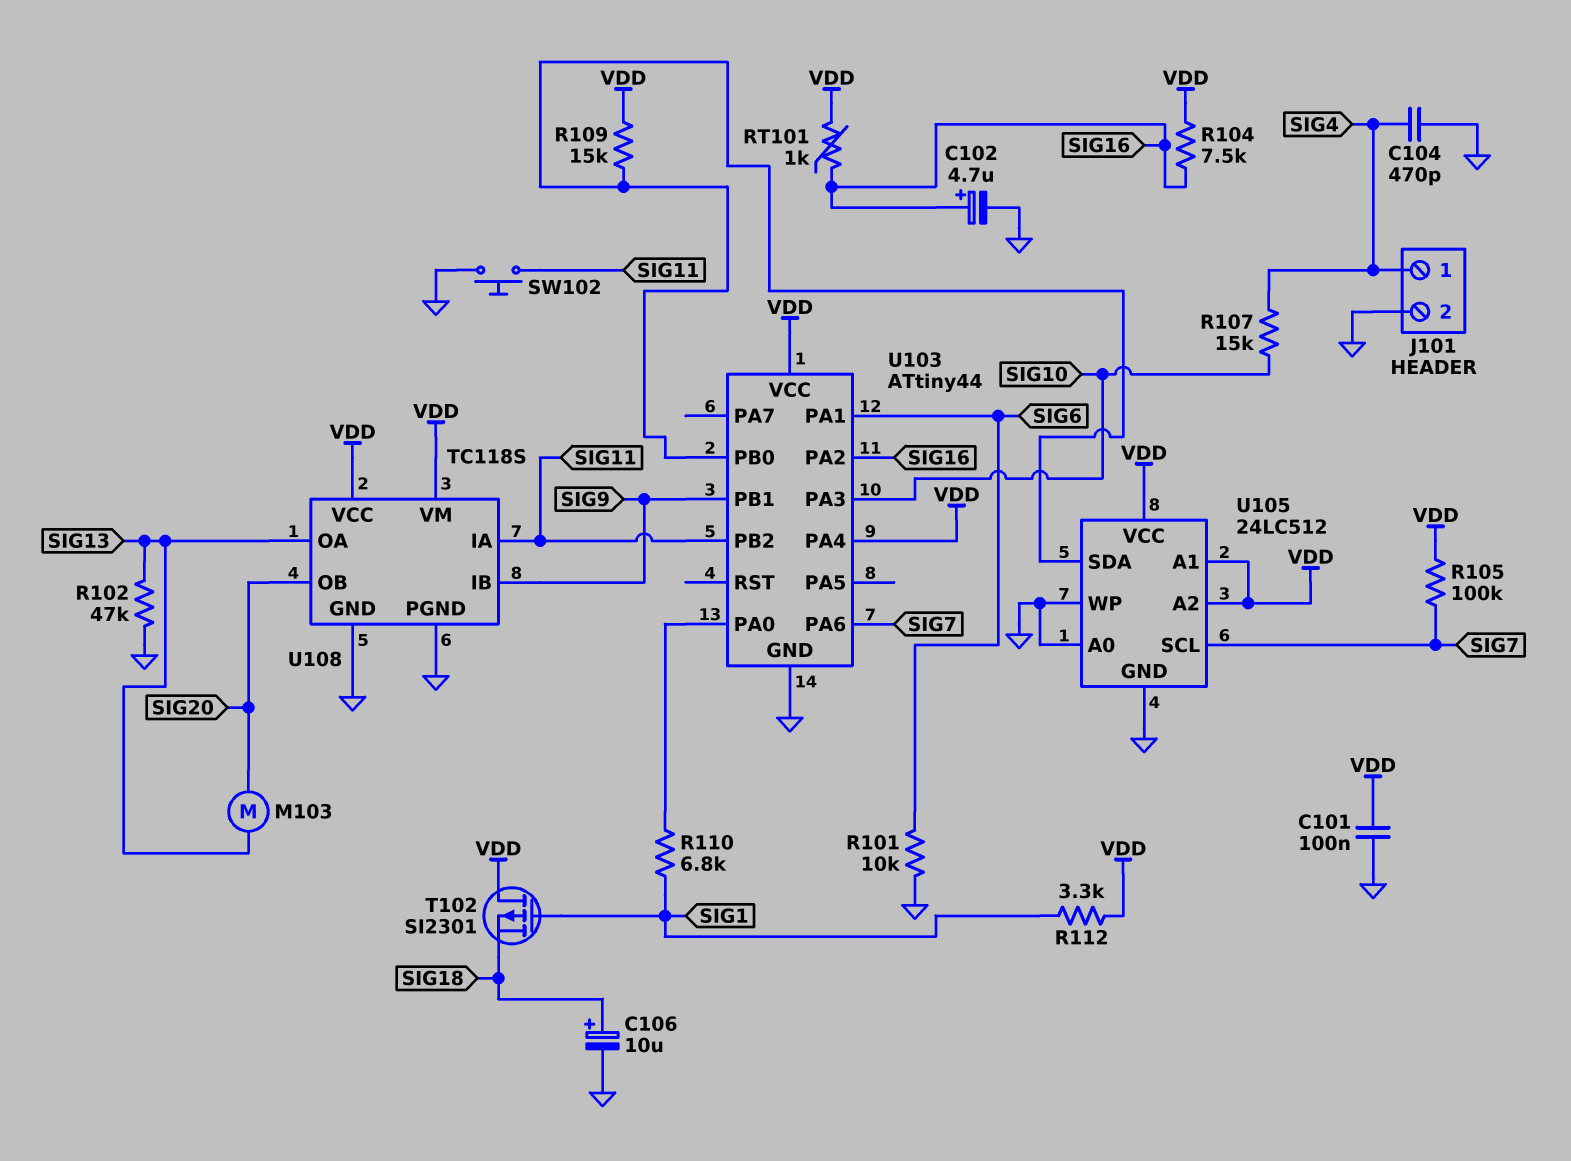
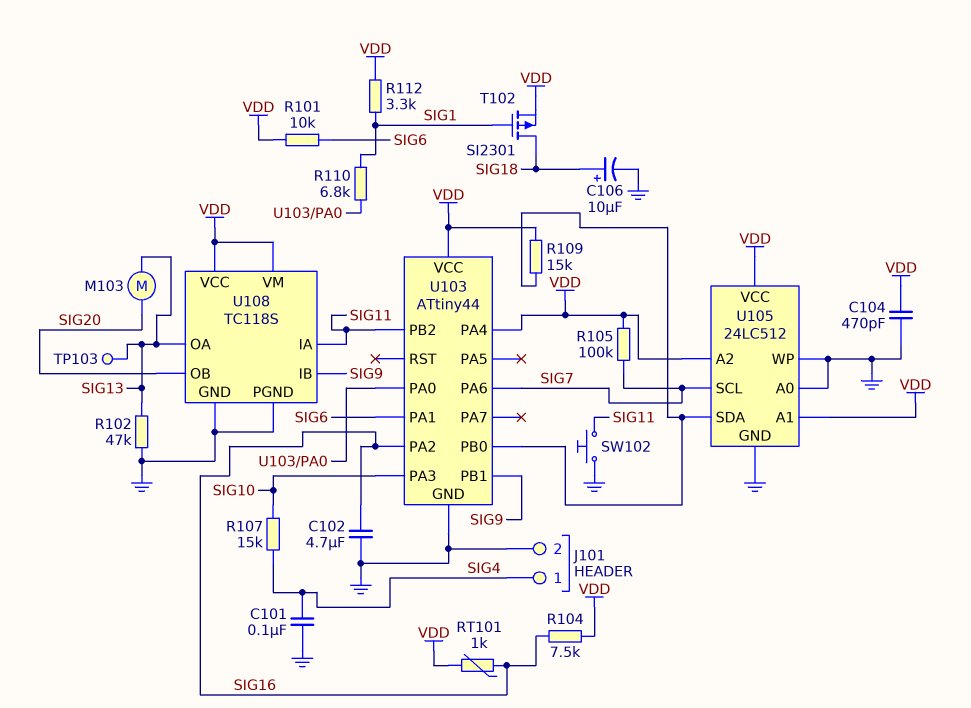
C101: 100nF (GND, VDD) -> 100nF (GND, SIG4)
C102: 4.7uF (plus SIG16, minus GND) -> 4.7uF (GND, SIG16)
C104: 470pF (GND, SIG4) -> 470pF (GND, VDD)
R101: 10k (GND, SIG6) -> 10k (SIG6, VDD)
T102: PMOS SI2301 (G SIG1, D VDD, S SIG18) -> PMOS SI2301 (G SIG1, D SIG18, S VDD)
TP103: none -> test point (SIG13)

